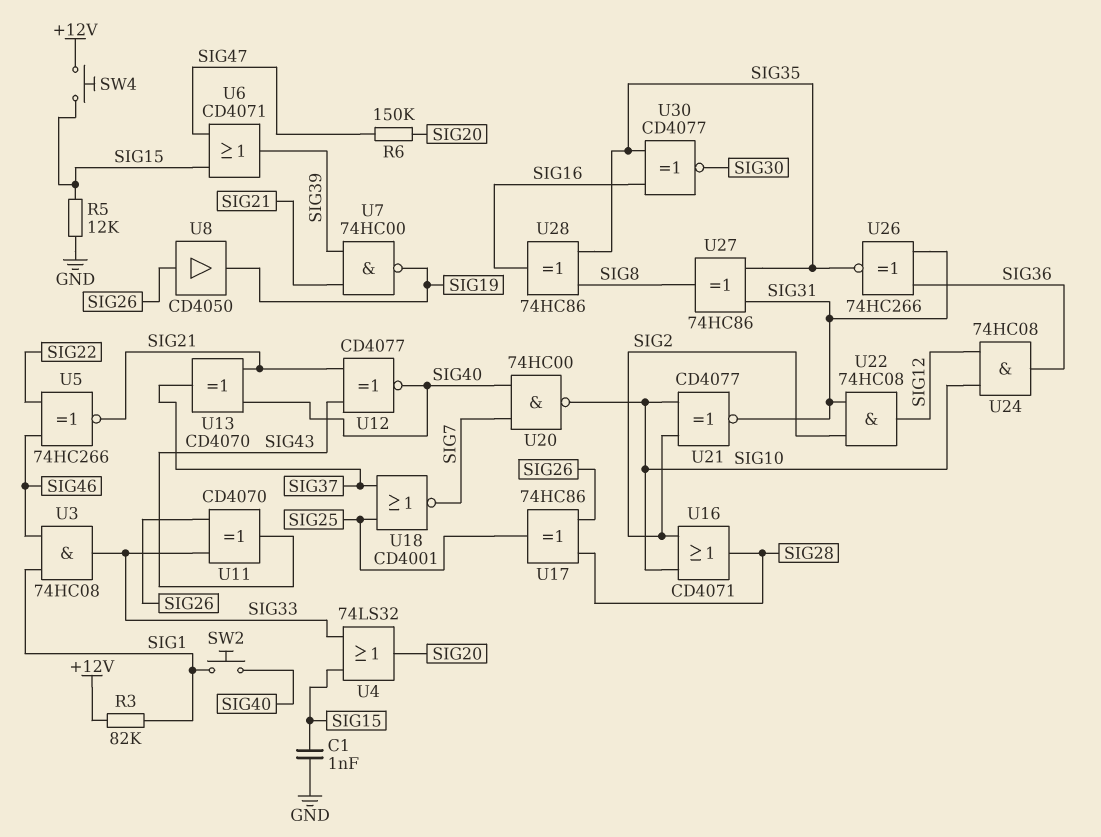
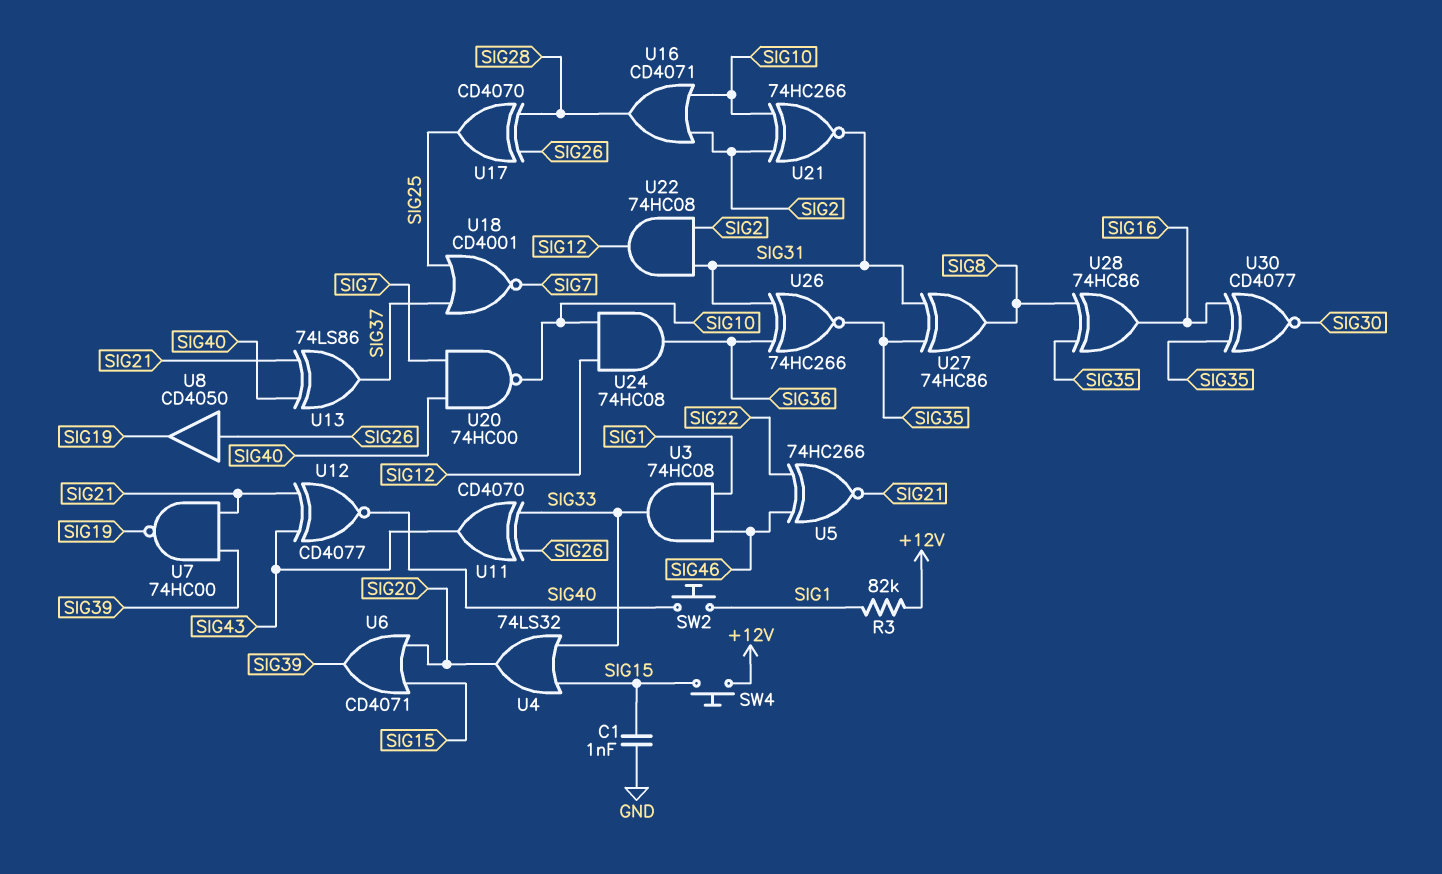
R5: 12k (GND, SIG15) -> none
R6: 150k (SIG20, SIG47) -> none
U6: OR CD4071 (in SIG15, in SIG47, out SIG39) -> OR CD4071 (in SIG15, in SIG20, out SIG39)
U13: XOR CD4070 (in SIG21, in SIG40, out SIG37) -> XOR 74LS86 (in SIG21, in SIG40, out SIG37)
U17: XOR 74HC86 (in SIG26, in SIG28, out SIG25) -> XOR CD4070 (in SIG26, in SIG28, out SIG25)
U21: XNOR CD4077 (in SIG2, in SIG10, out SIG31) -> XNOR 74HC266 (in SIG2, in SIG10, out SIG31)

